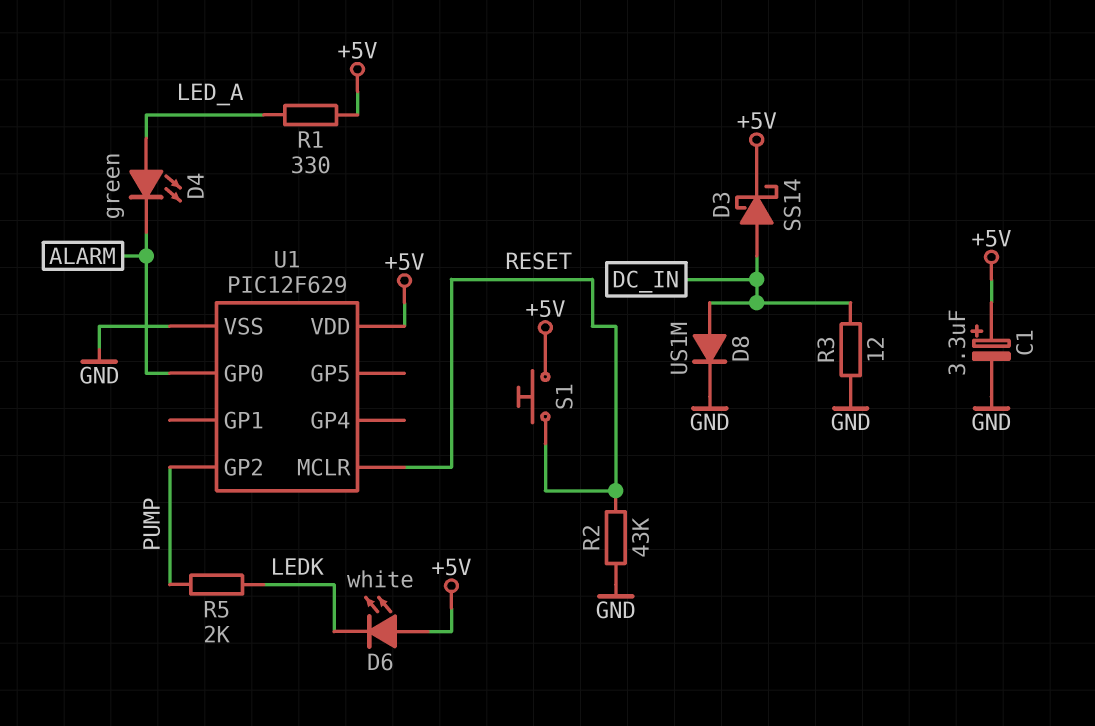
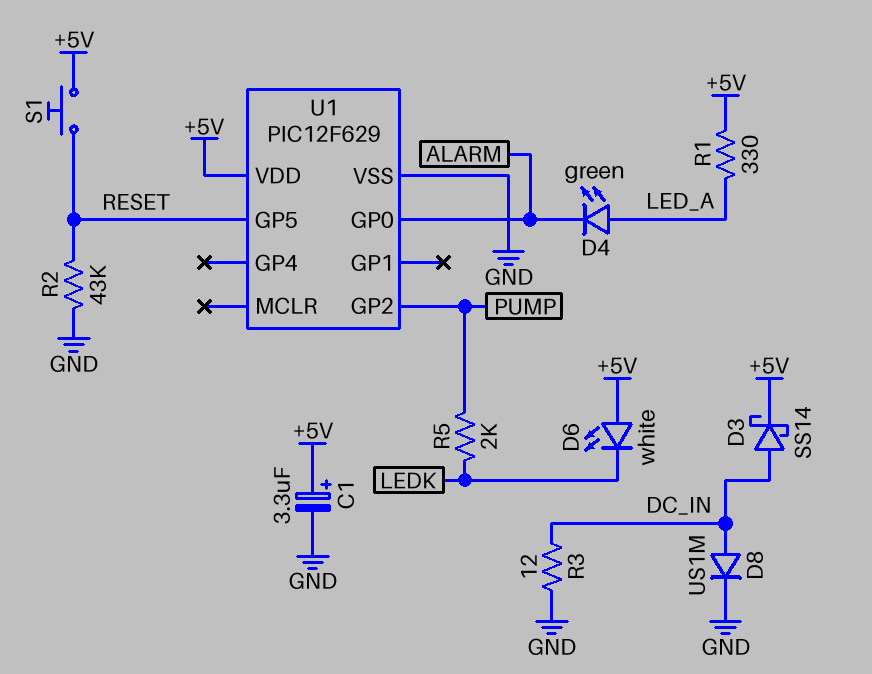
U1 pin GP5: none -> RESET
U1 pin MCLR: RESET -> none

